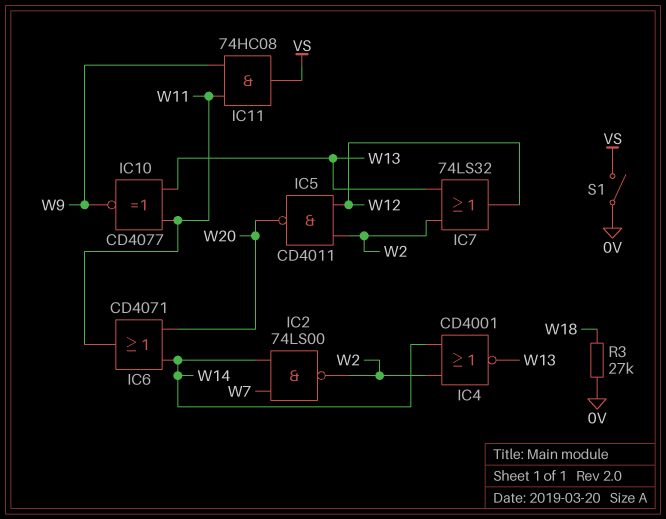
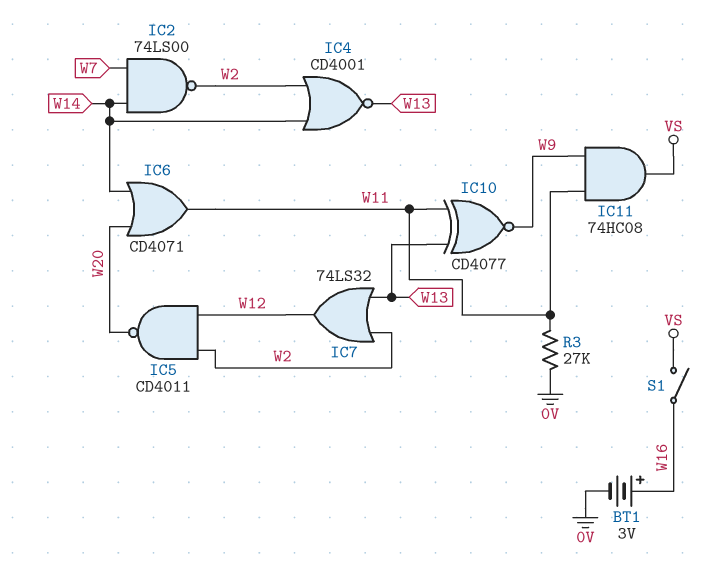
BT1: none -> 3V (plus W16, minus 0V)
R3: 27k (0V, W18) -> 27k (0V, W11)
S1: switch (0V, VS) -> switch (VS, W16)

